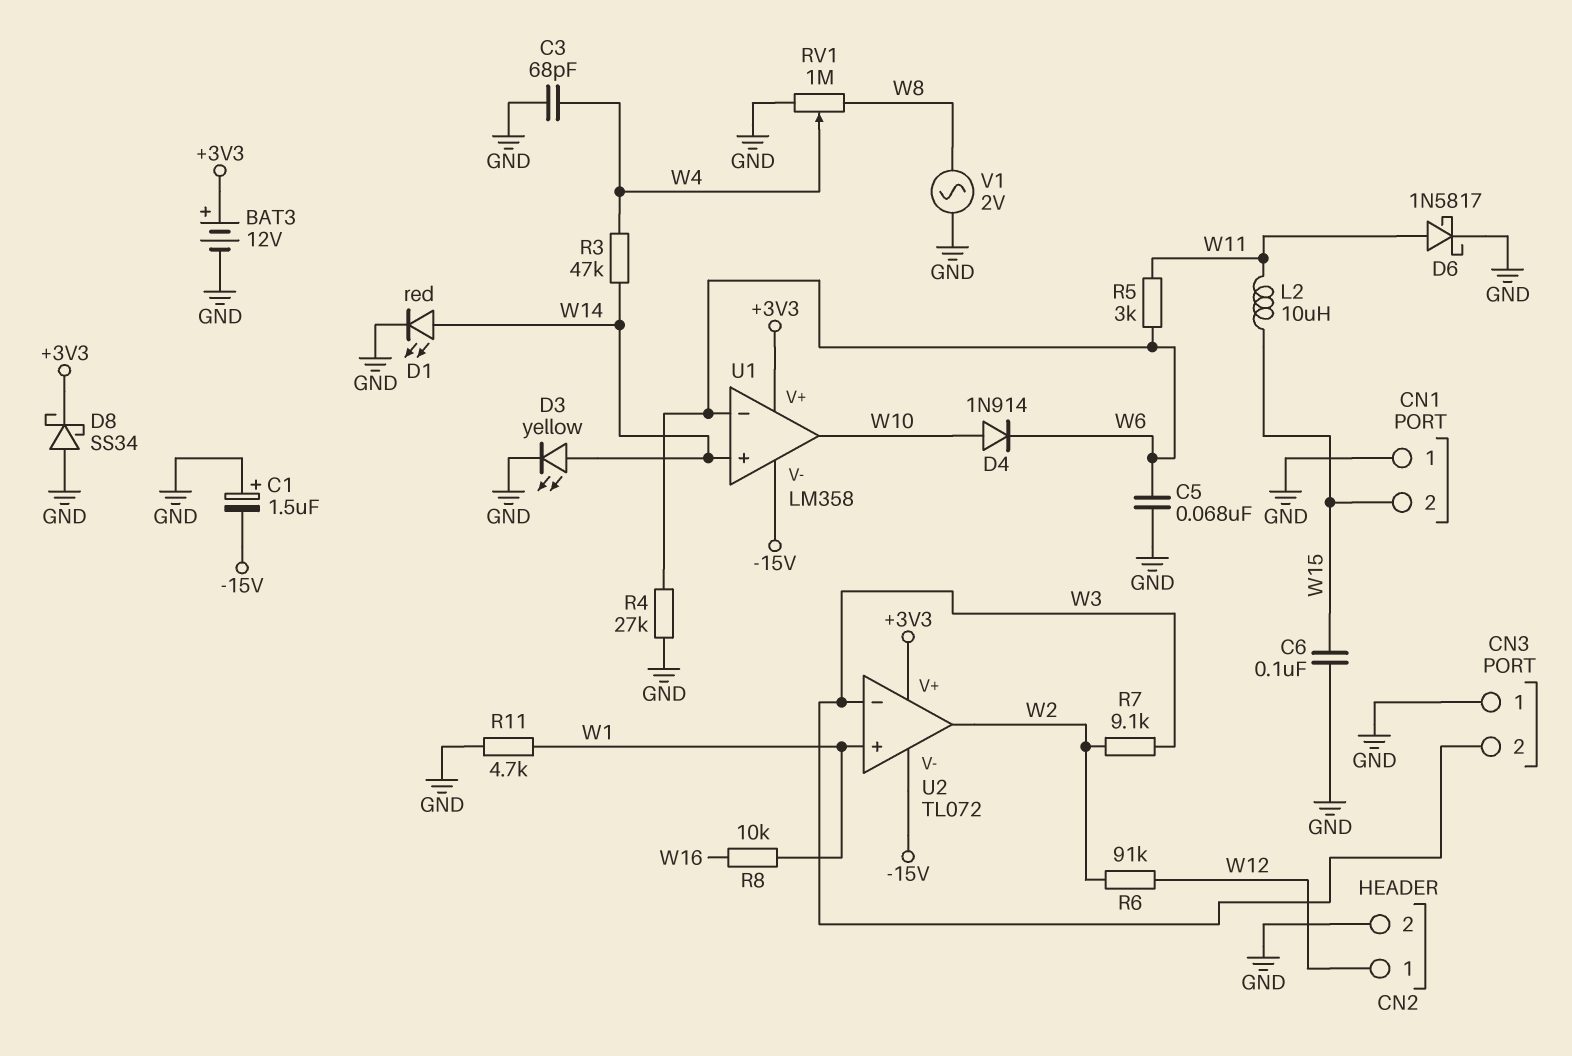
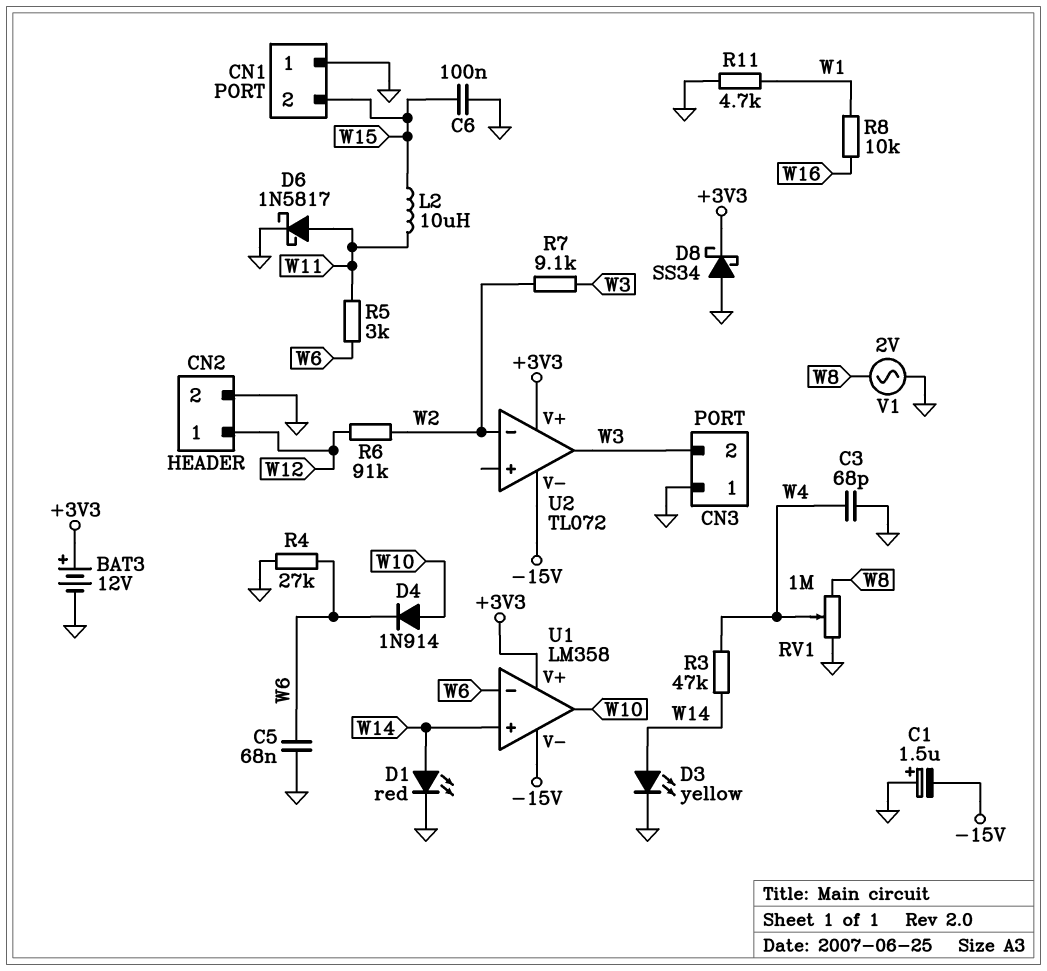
U2 pin in+: W1 -> none
U2 pin in-: W3 -> W2
U2 pin out: W2 -> W3

